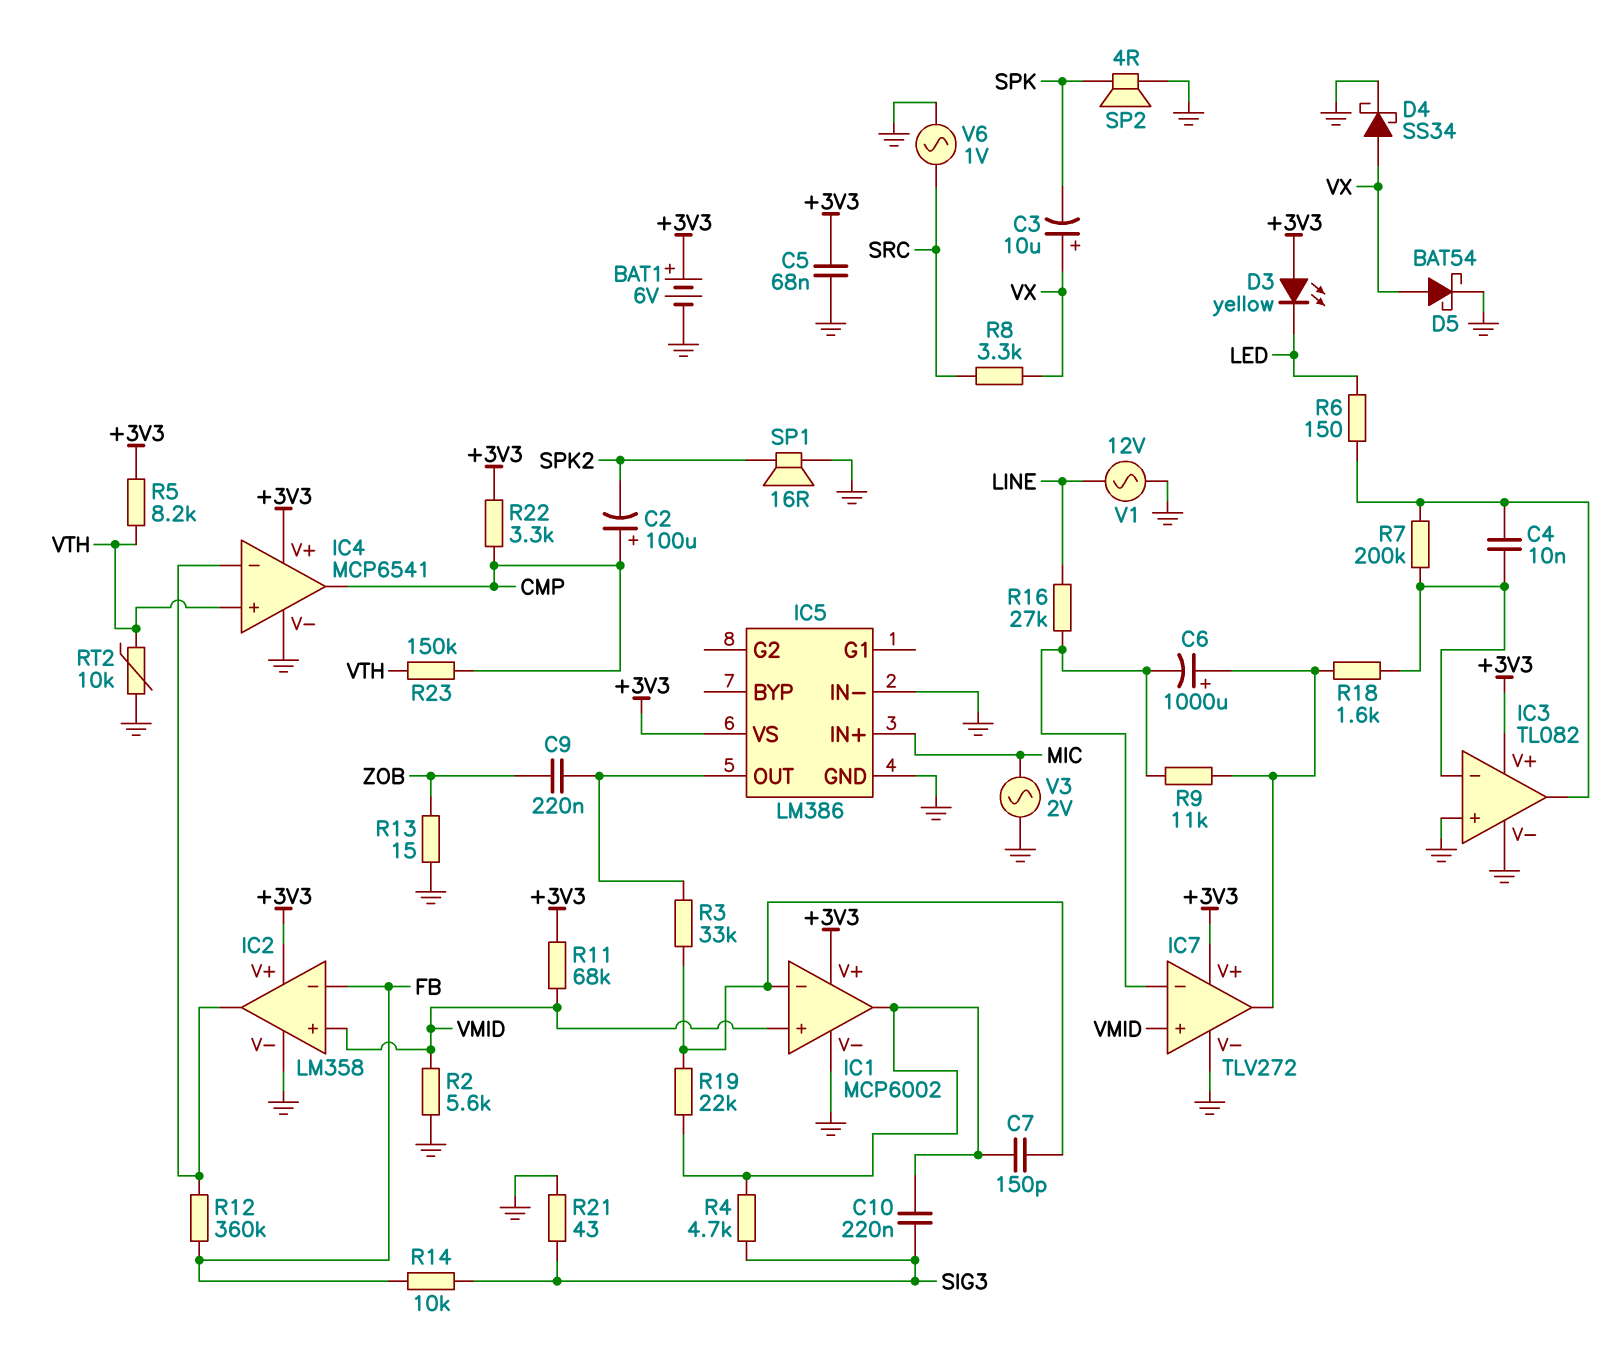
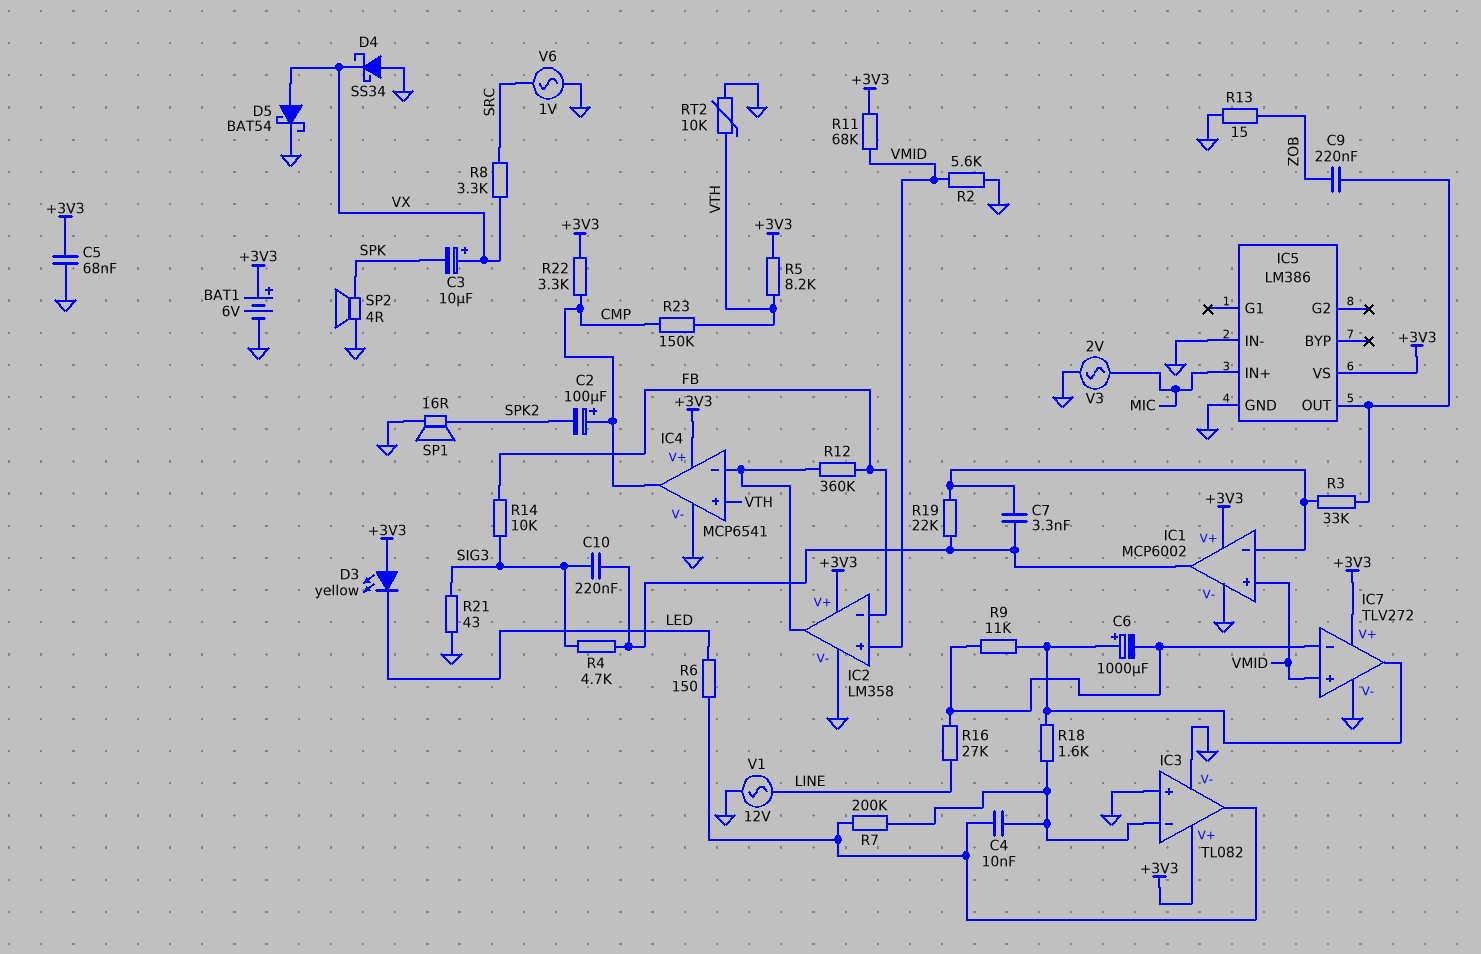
C7: 150pF (IC1/in-, IC1/out) -> 3.3nF (IC1/in-, IC1/out)
D4: schottky SS34 (A VX, K GND) -> schottky SS34 (A GND, K VX)

